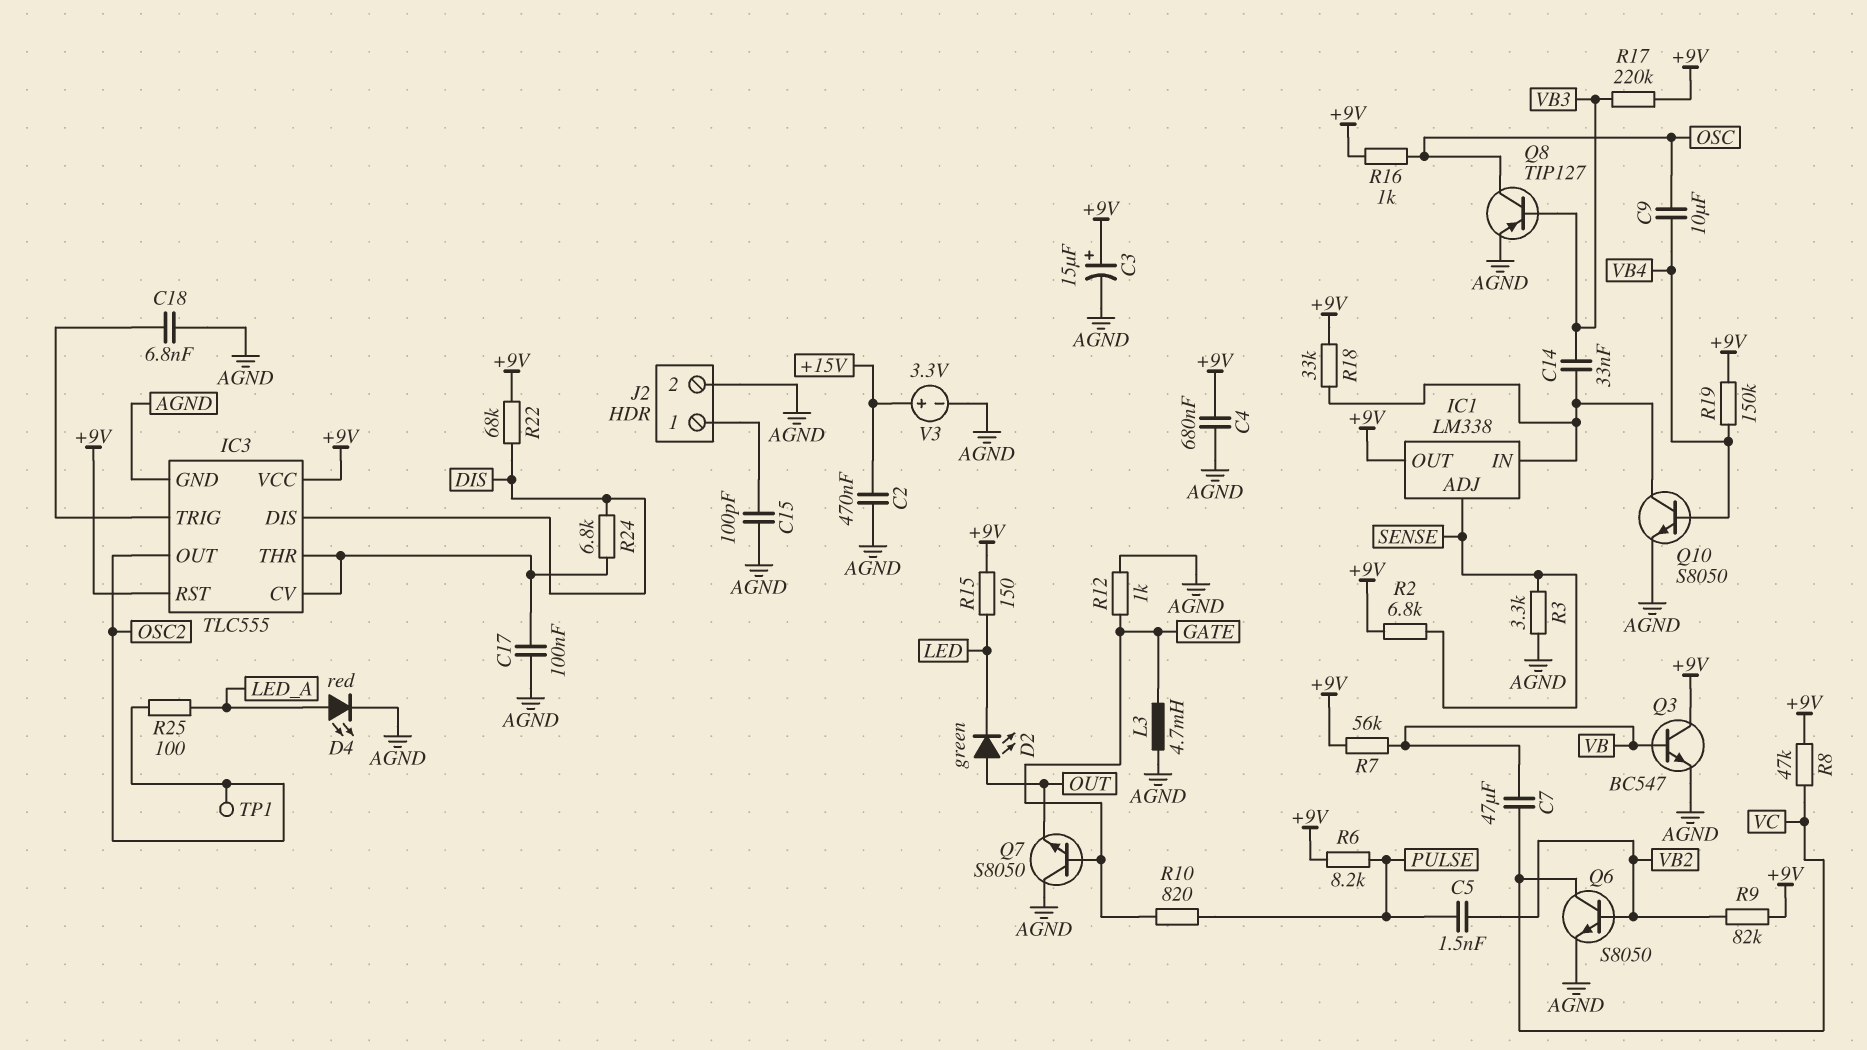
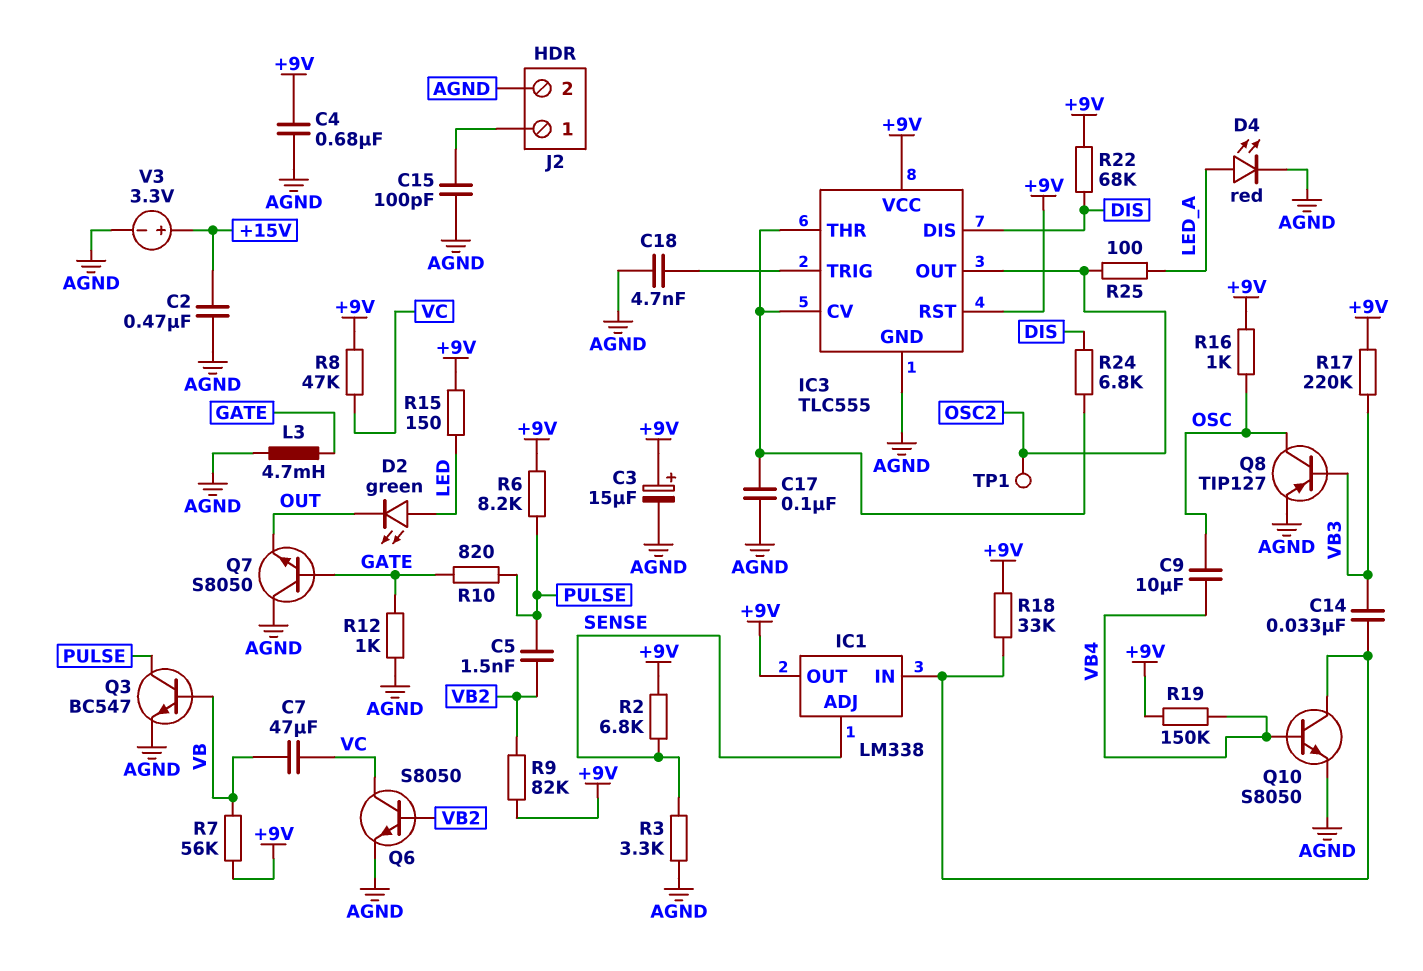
C18: 6.8nF (AGND, IC3/TRIG) -> 4.7nF (AGND, IC3/TRIG)
D2: LED green (A OUT, K LED) -> LED green (A LED, K OUT)
Q3: NPN BC547 (B VB, C +9V, E AGND) -> NPN BC547 (B VB, C PULSE, E AGND)

